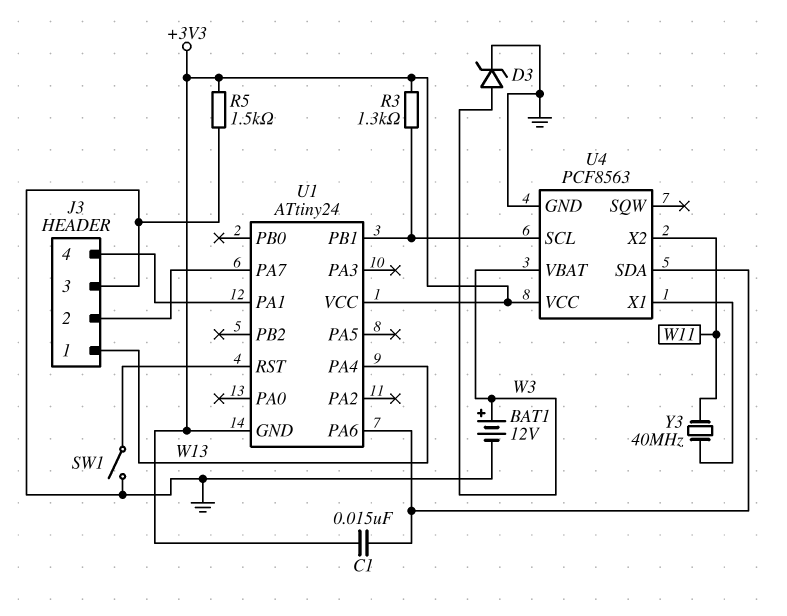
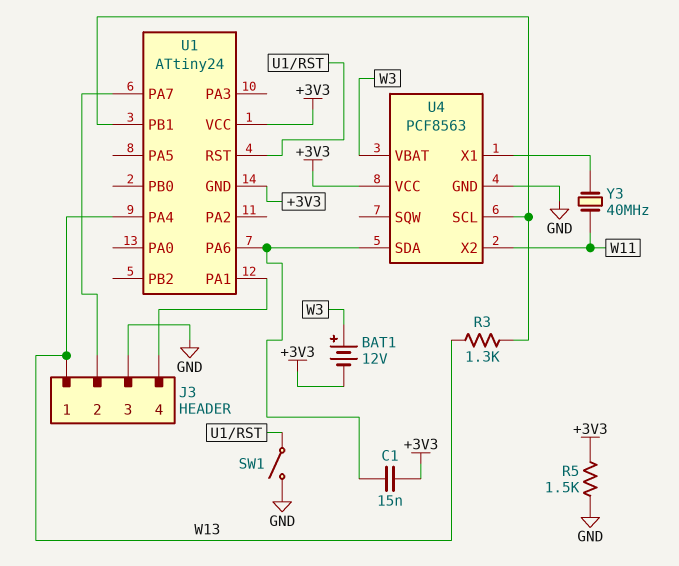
BAT1: 12V (plus W3, minus GND) -> 12V (plus W3, minus +3V3)
D3: zener (A W3, K GND) -> none
R3: 1.3k (+3V3, U1/PB1) -> 1.3k (U1/PB1, W13)

